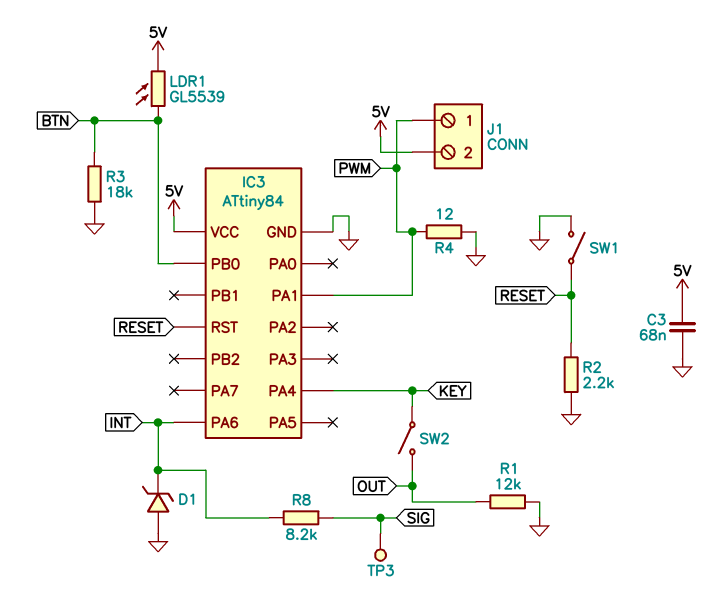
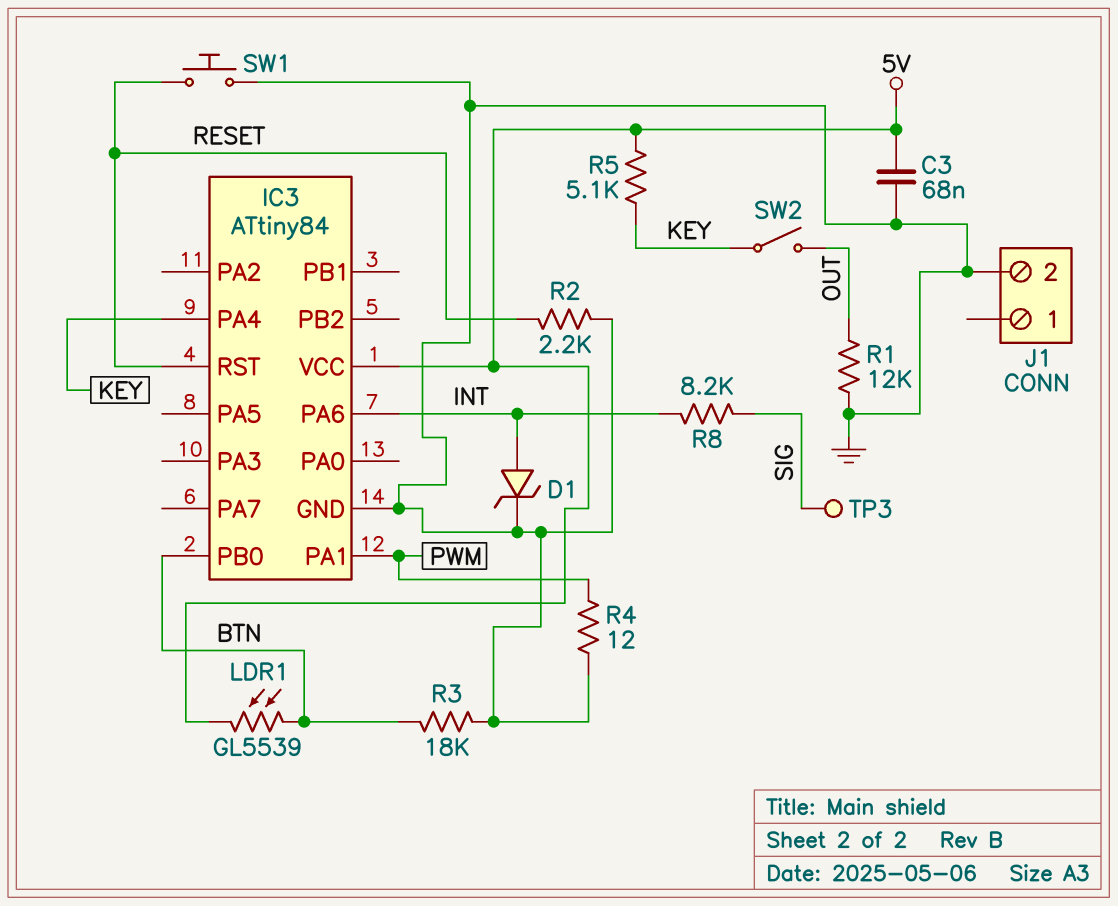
D1: zener (A GND, K INT) -> zener (A INT, K GND)
J1 pin 1: PWM -> none
J1 pin 2: 5V -> GND
R5: none -> 5.1k (5V, KEY)
SW1: switch (GND, RESET) -> button (GND, RESET)

